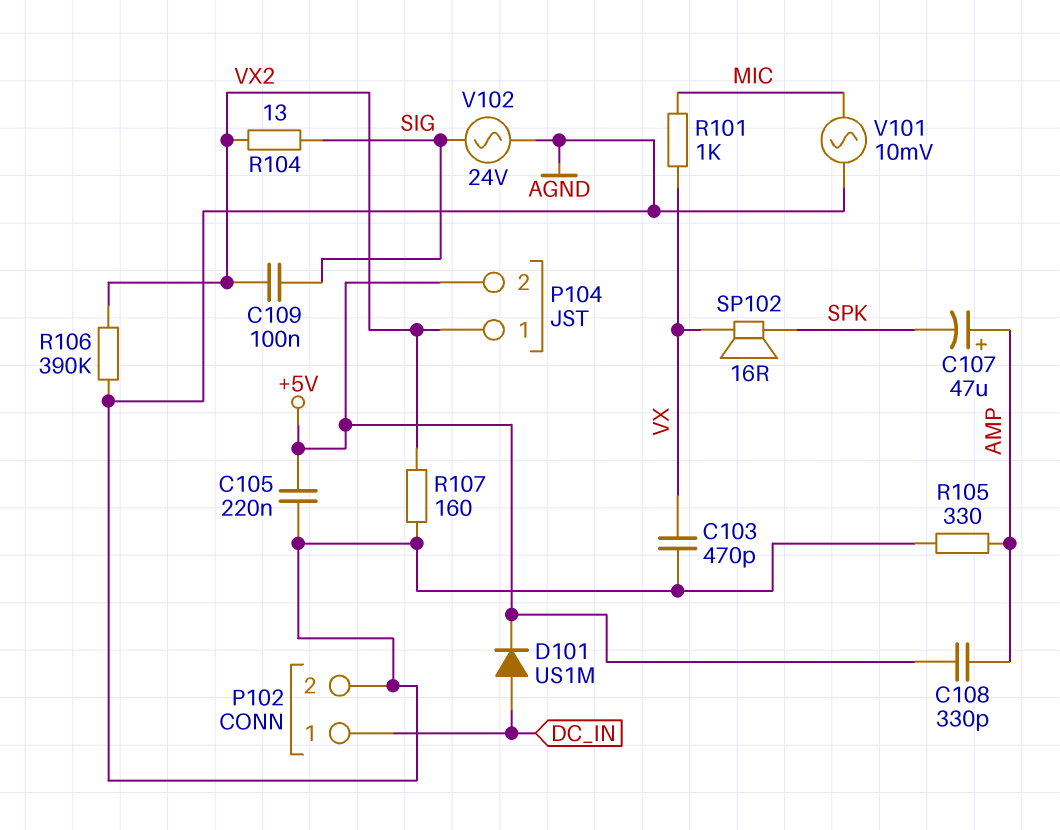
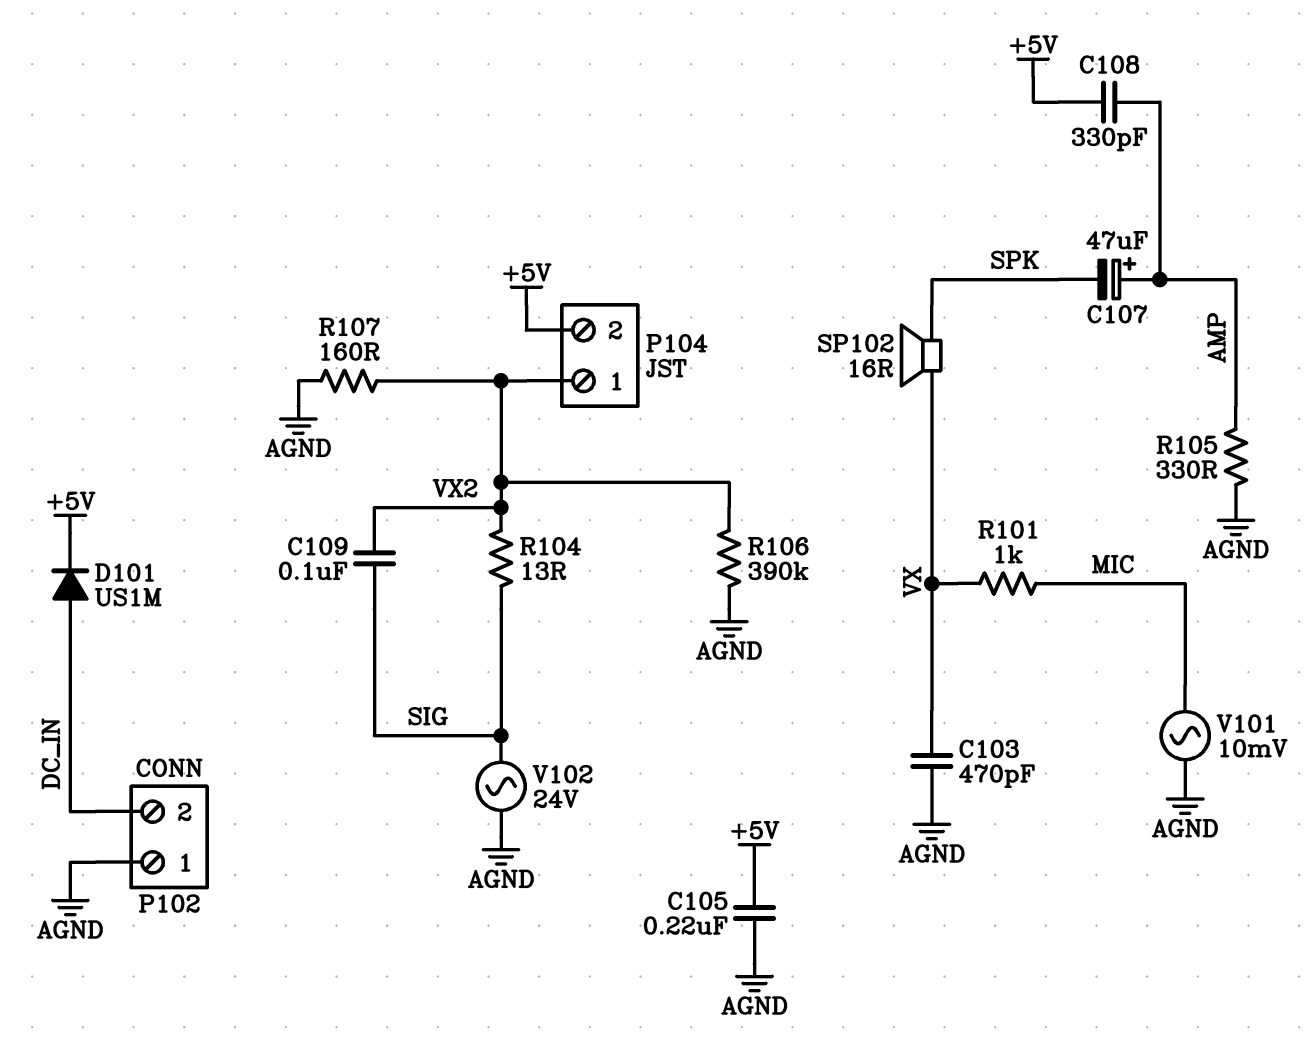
P102 pin 1: DC_IN -> AGND
P102 pin 2: AGND -> DC_IN

